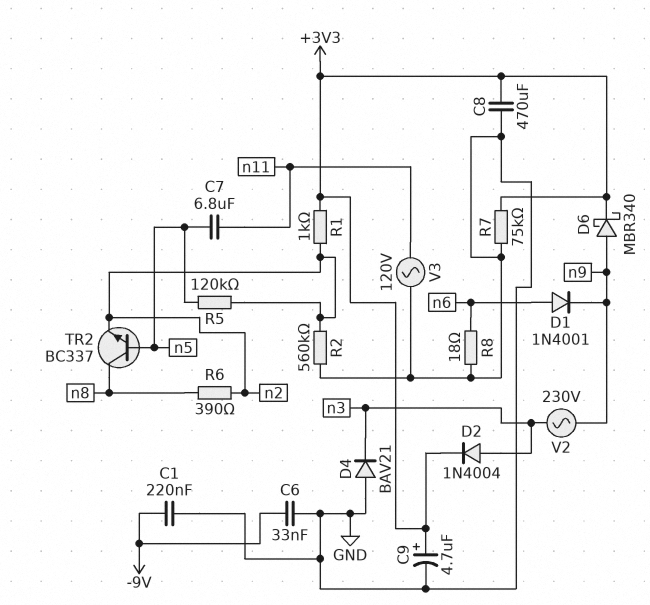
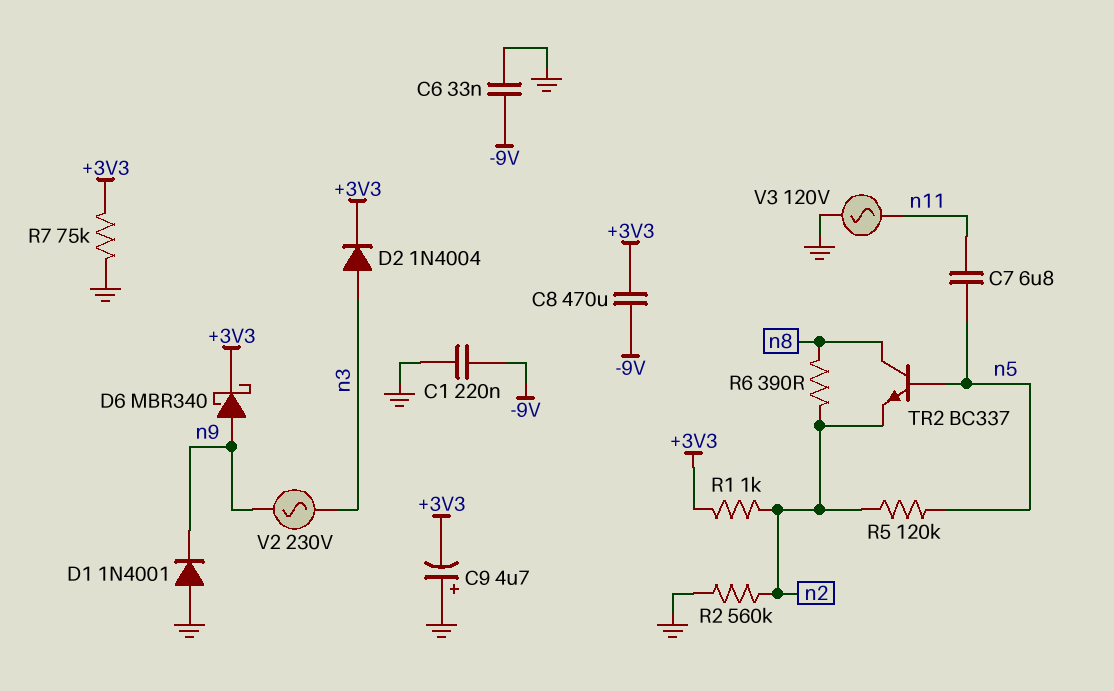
C8: 470uF (+3V3, GND) -> 470uF (+3V3, -9V)
C9: 4.7uF (plus +3V3, minus GND) -> 4.7uF (plus GND, minus +3V3)
D1: diode 1N4001 (A n6, K n9) -> diode 1N4001 (A GND, K n9)
D4: diode BAV21 (A GND, K n3) -> none
R8: 18 (GND, n6) -> none

